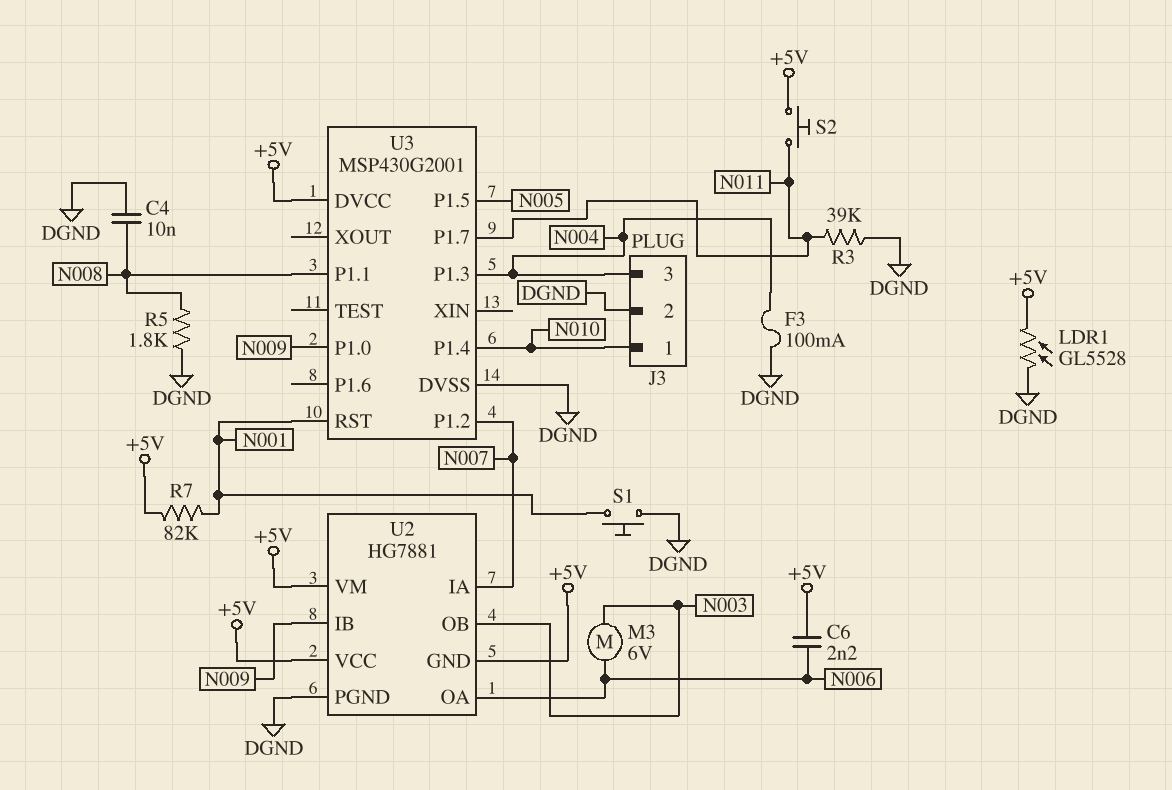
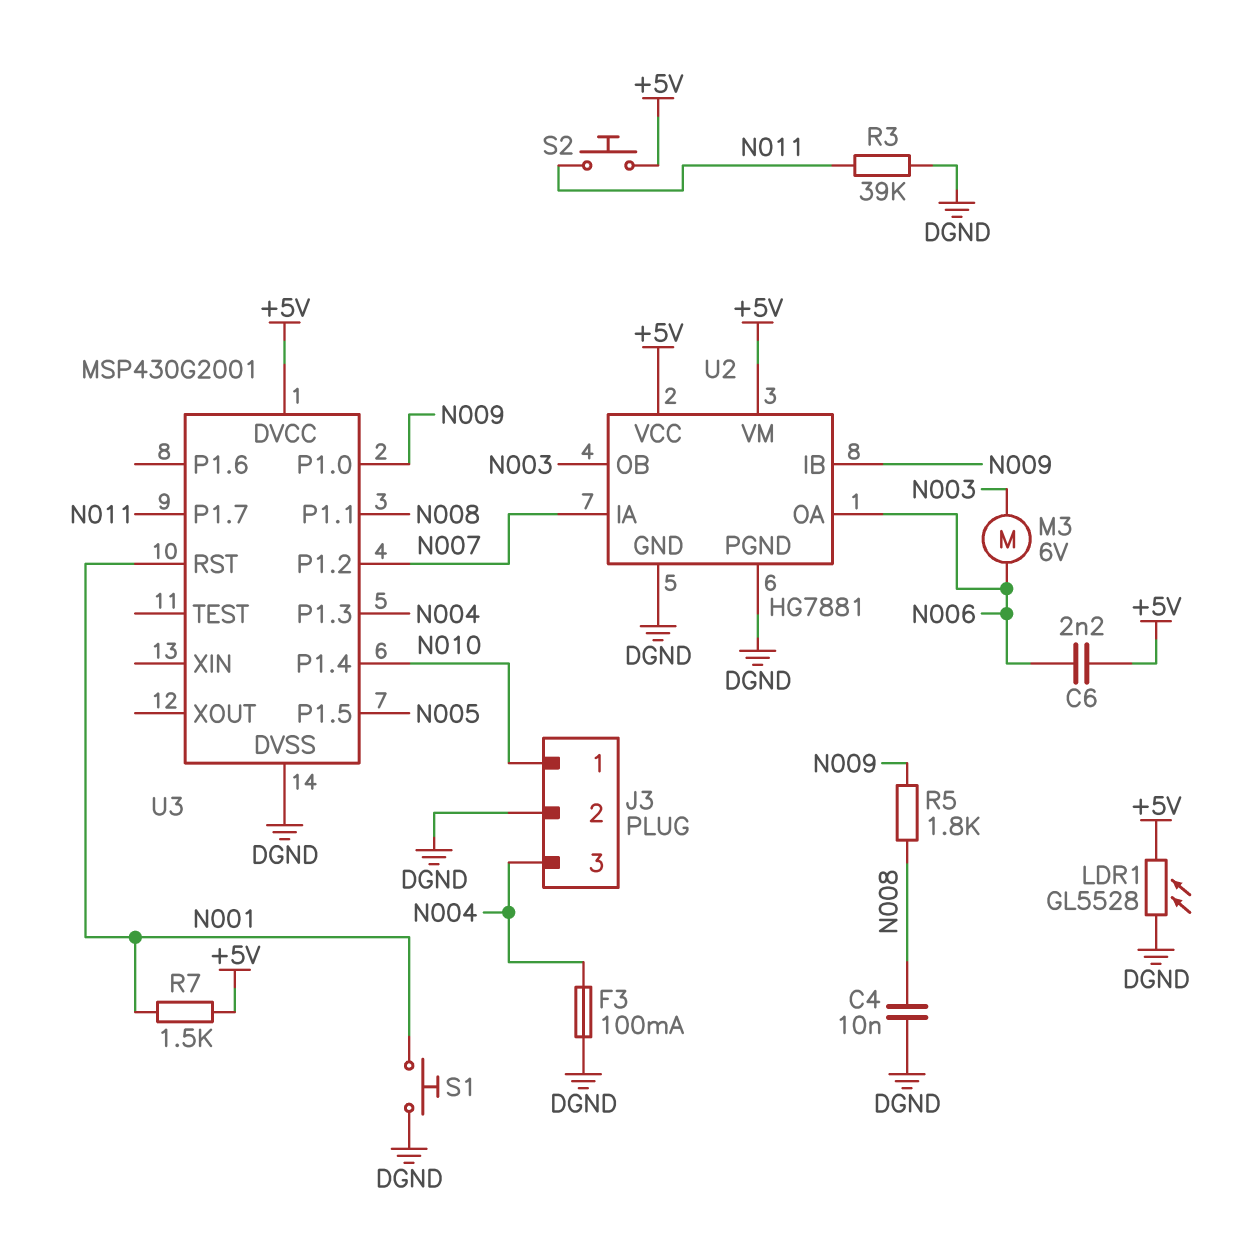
R5: 1.8k (DGND, N008) -> 1.8k (N008, N009)
R7: 82k (+5V, N001) -> 1.5k (+5V, N001)
U2 pin GND: +5V -> DGND

